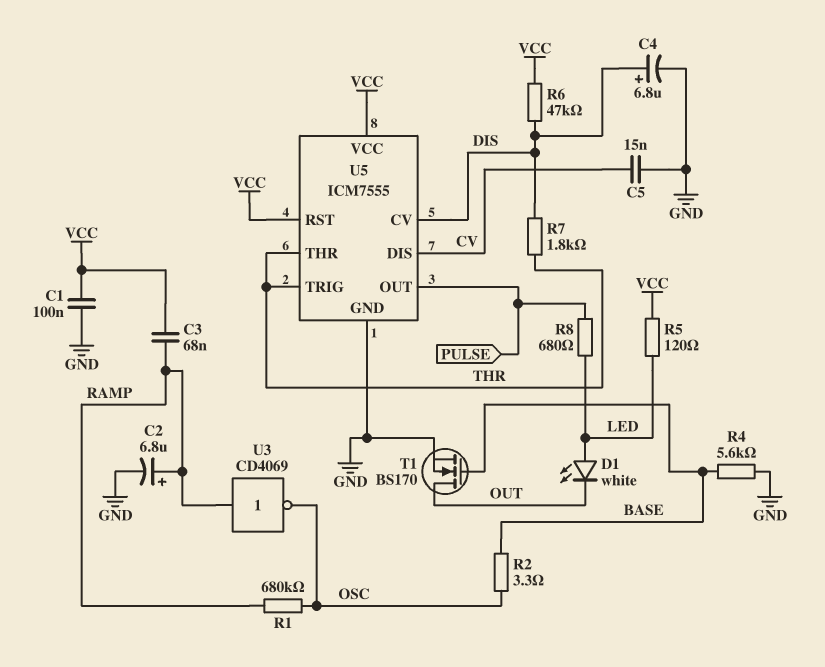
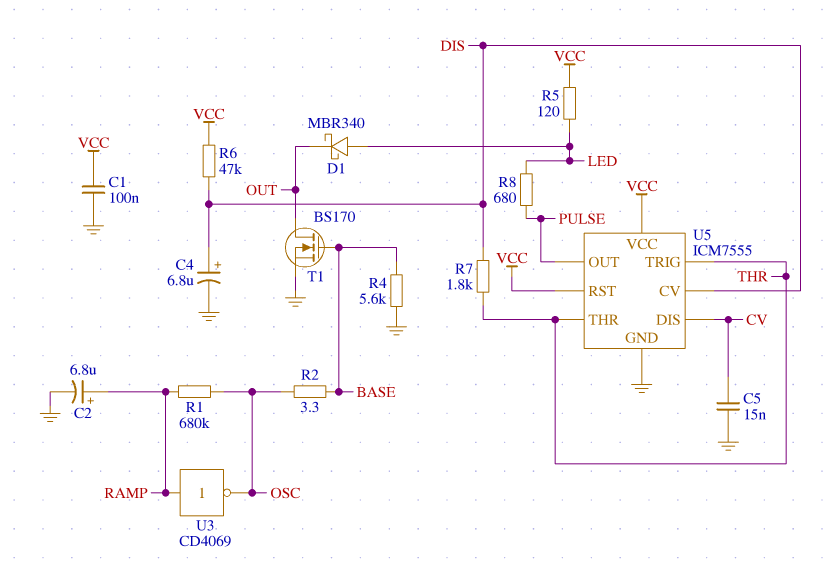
C3: 68nF (RAMP, VCC) -> none
D1: LED white (A LED, K OUT) -> schottky MBR340 (A LED, K OUT)

